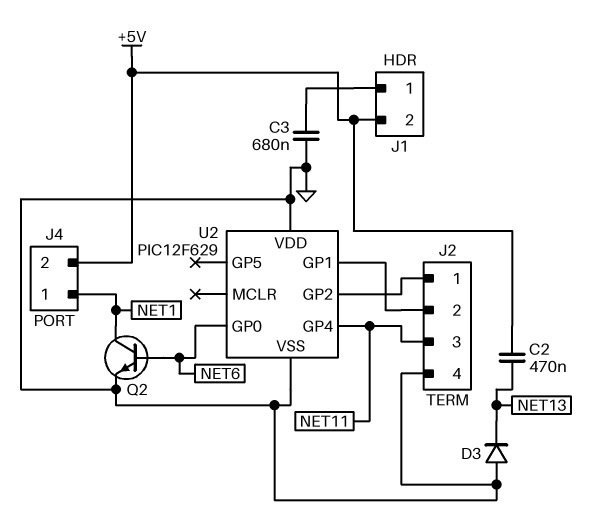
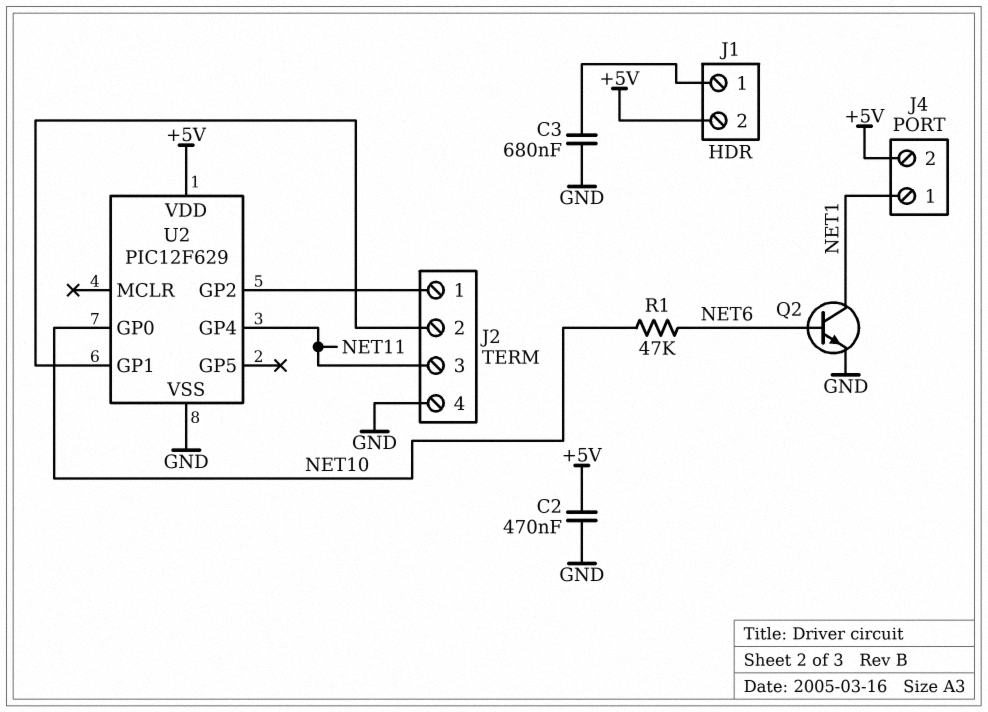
C2: 470nF (+5V, NET13) -> 470nF (+5V, GND)
D3: diode (A GND, K NET13) -> none
R1: none -> 47k (NET6, NET10)
U2 pin GP0: NET6 -> NET10
U2 pin VDD: GND -> +5V

